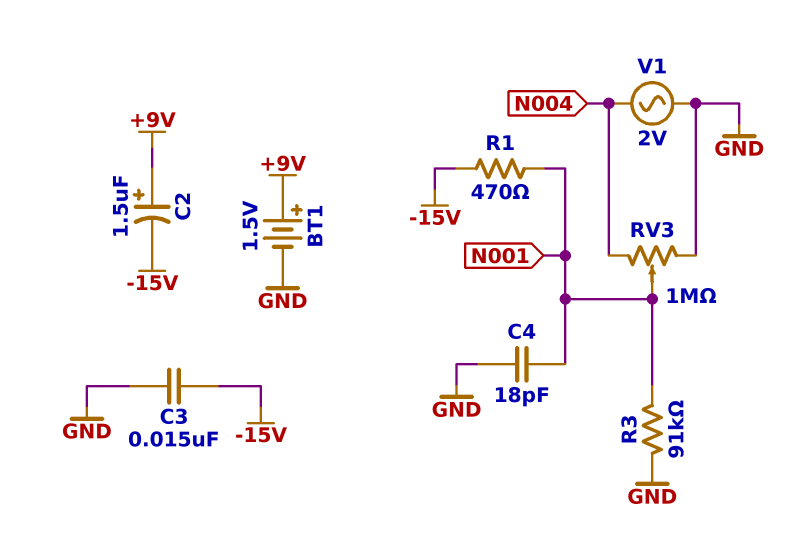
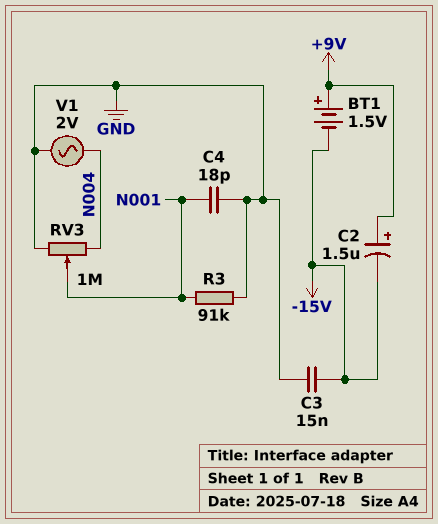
BT1: 1.5V (plus +9V, minus GND) -> 1.5V (plus +9V, minus -15V)
R1: 470 (-15V, N001) -> none

